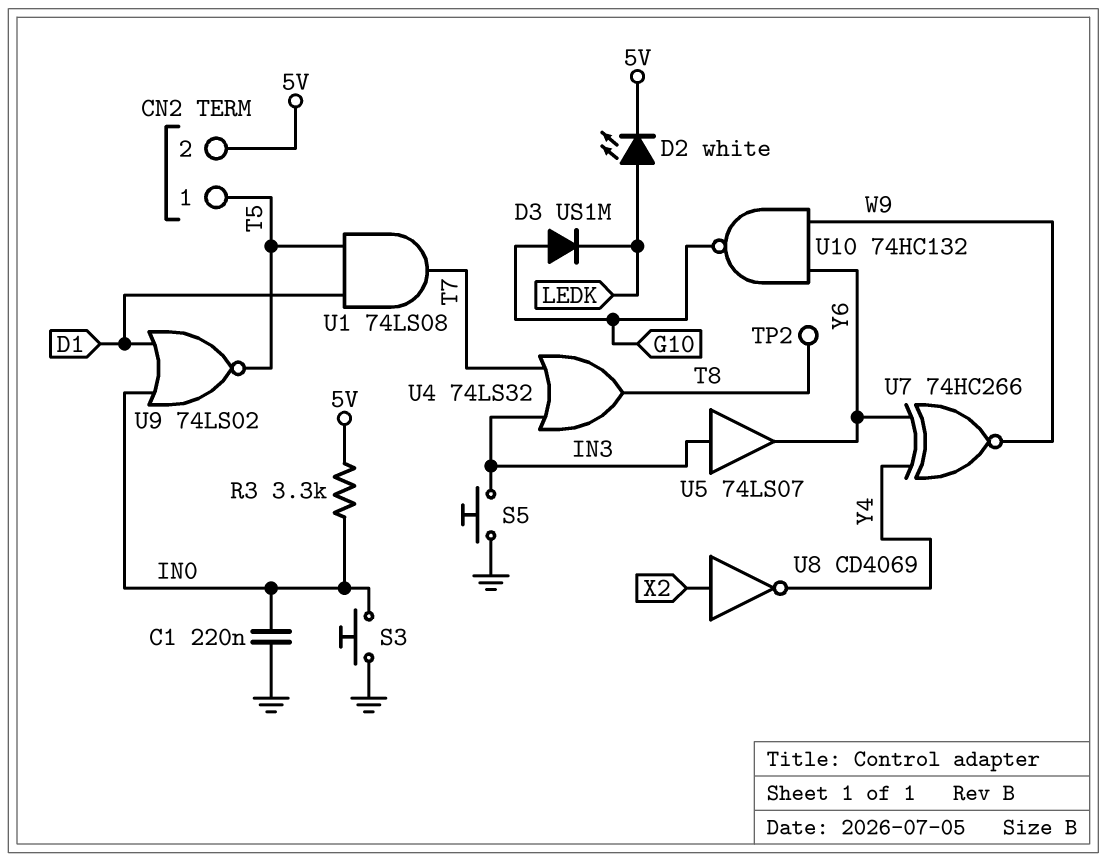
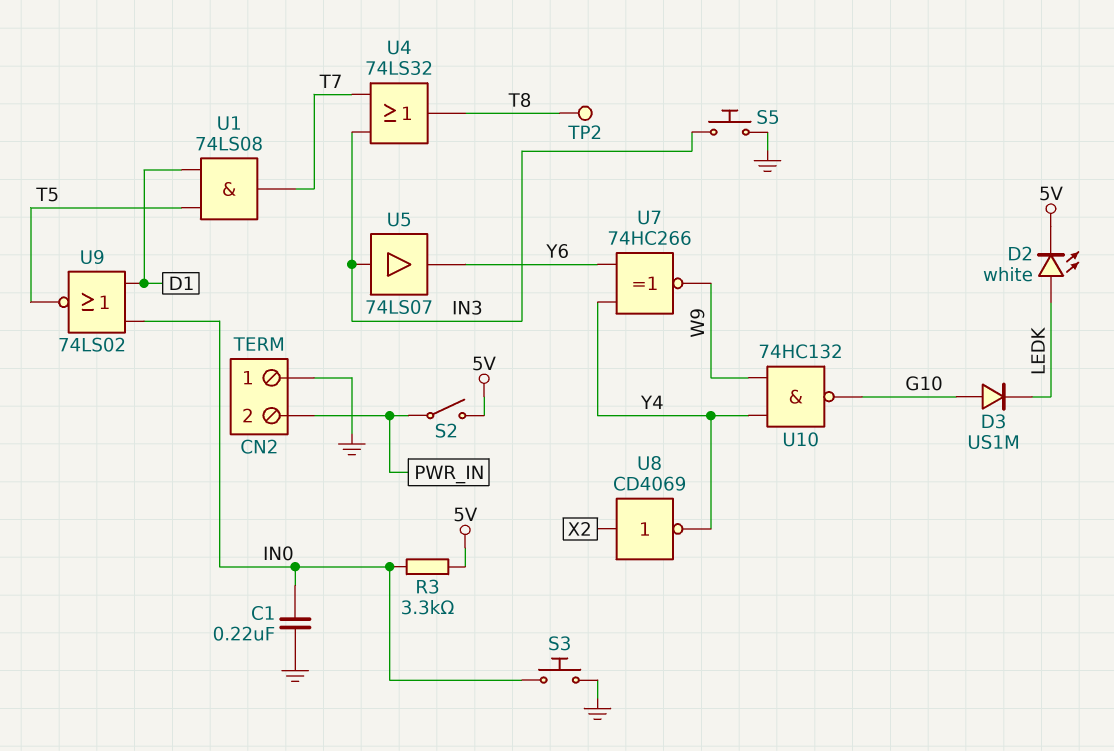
CN2 pin 1: T5 -> GND
CN2 pin 2: 5V -> PWR_IN
S2: none -> switch (5V, PWR_IN)
U10: NAND 74HC132 (in W9, in Y6, out G10) -> NAND 74HC132 (in W9, in Y4, out G10)

